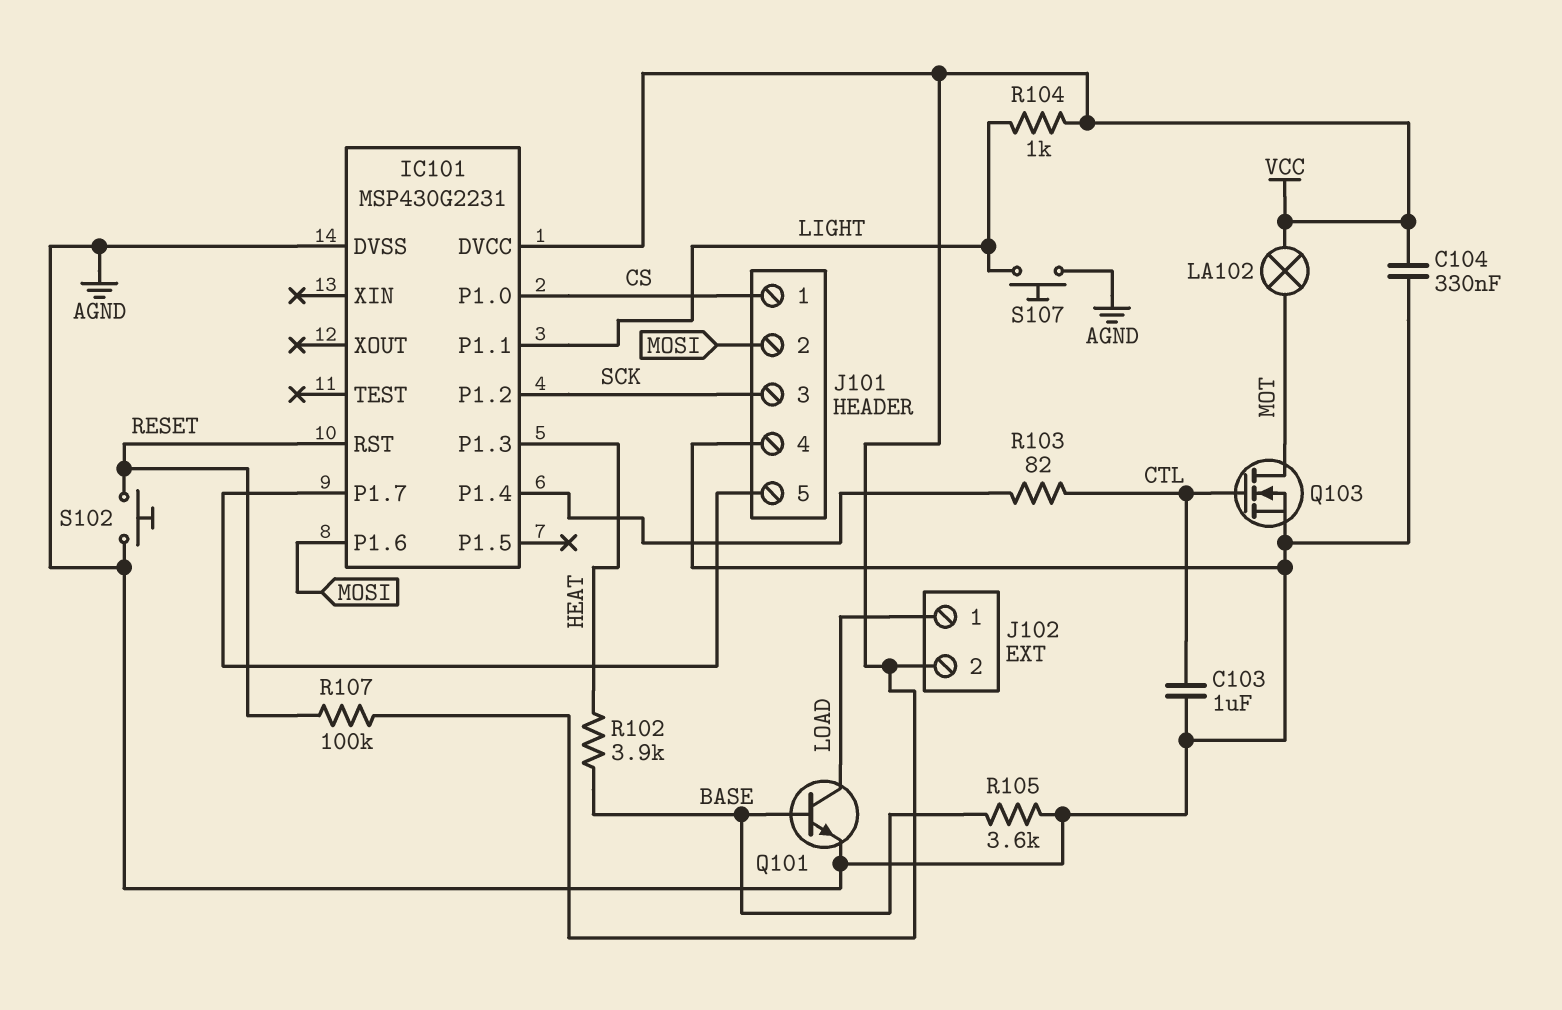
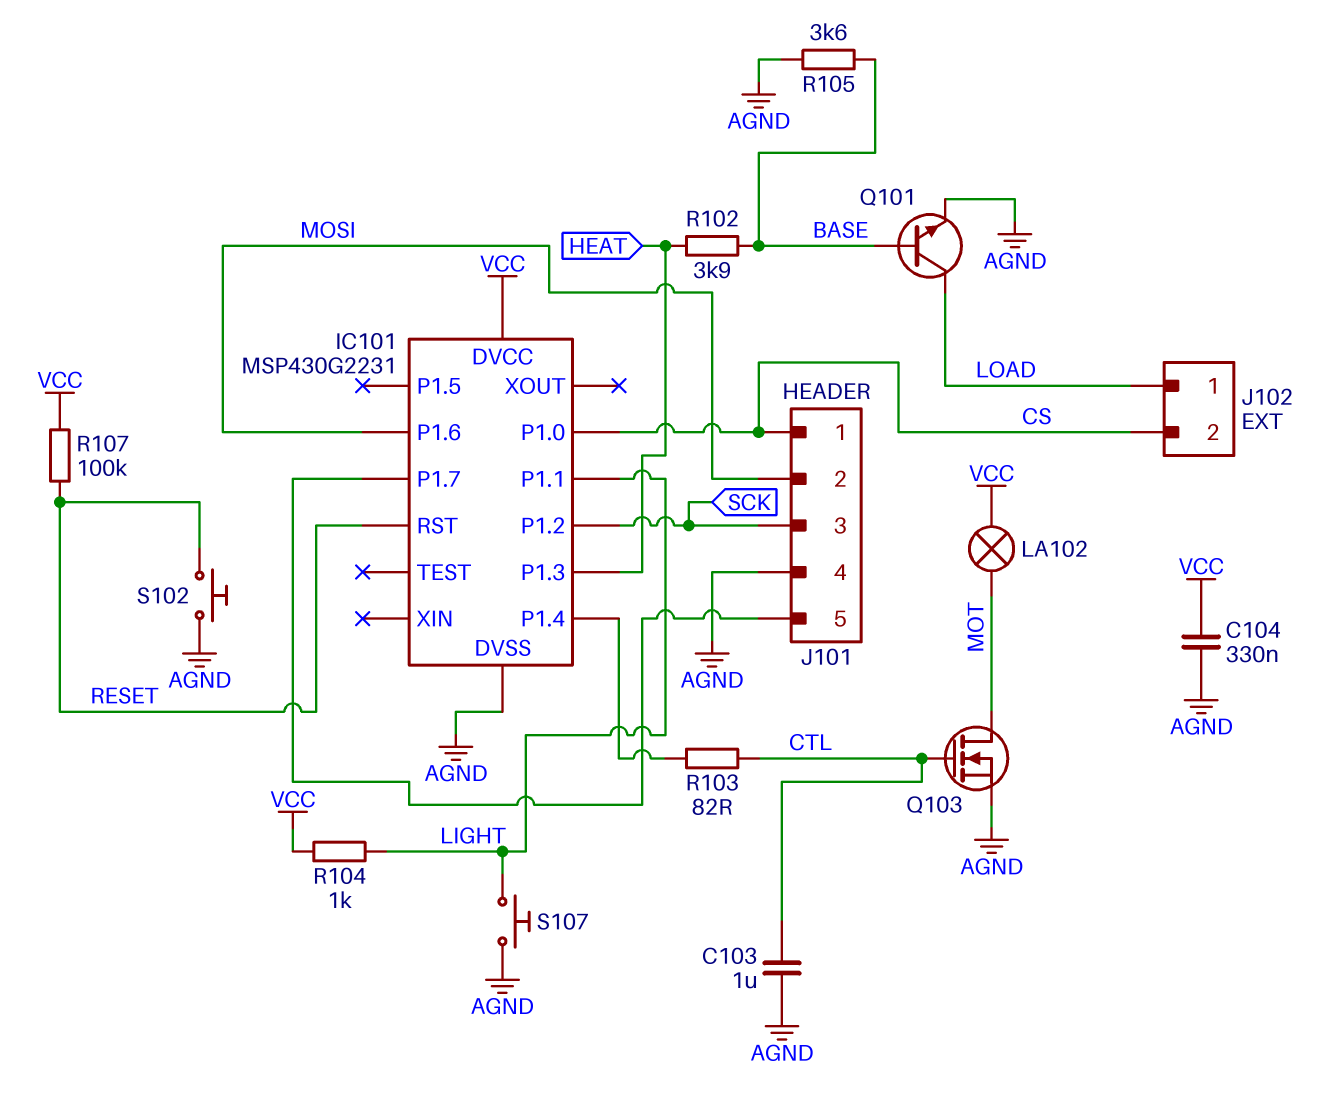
J102 pin 2: VCC -> CS

